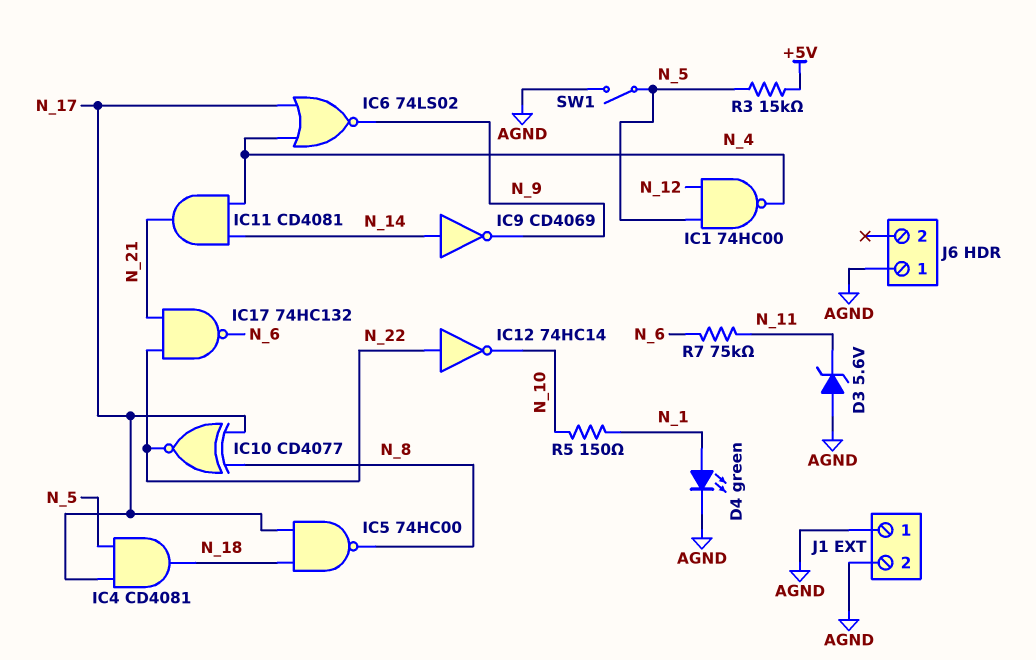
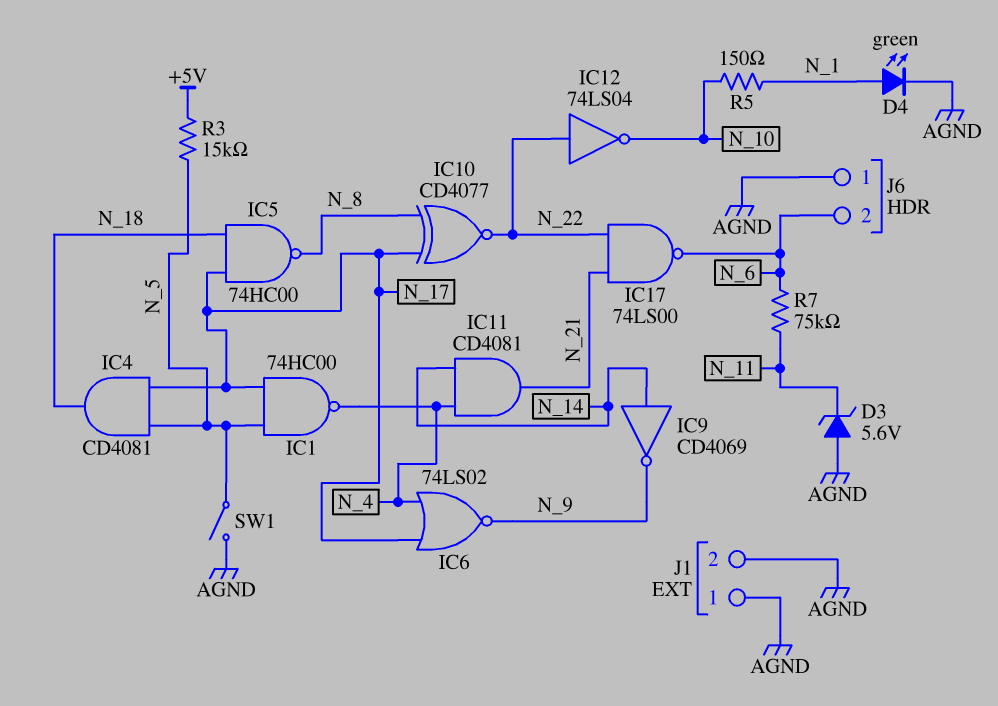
IC1: NAND 74HC00 (in N_5, in N_12, out N_4) -> NAND 74HC00 (in N_5, in N_17, out N_4)
IC12: NOT 74HC14 (in N_22, out N_10) -> NOT 74LS04 (in N_22, out N_10)
IC17: NAND 74HC132 (in N_21, in N_22, out N_6) -> NAND 74LS00 (in N_21, in N_22, out N_6)
J6 pin 2: none -> N_6

